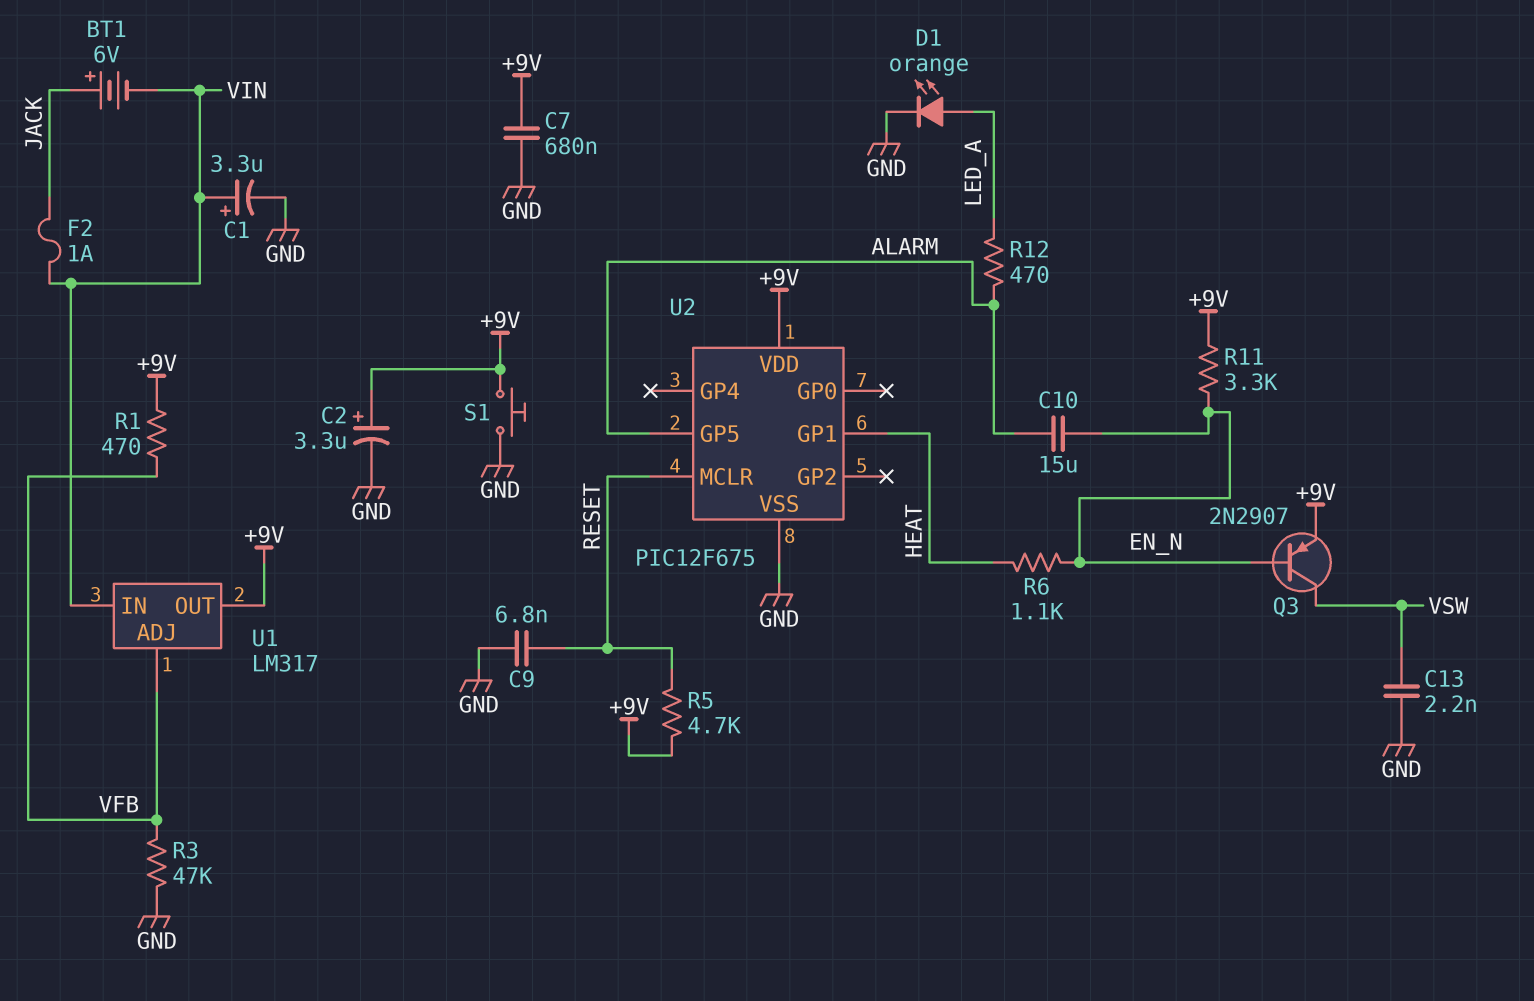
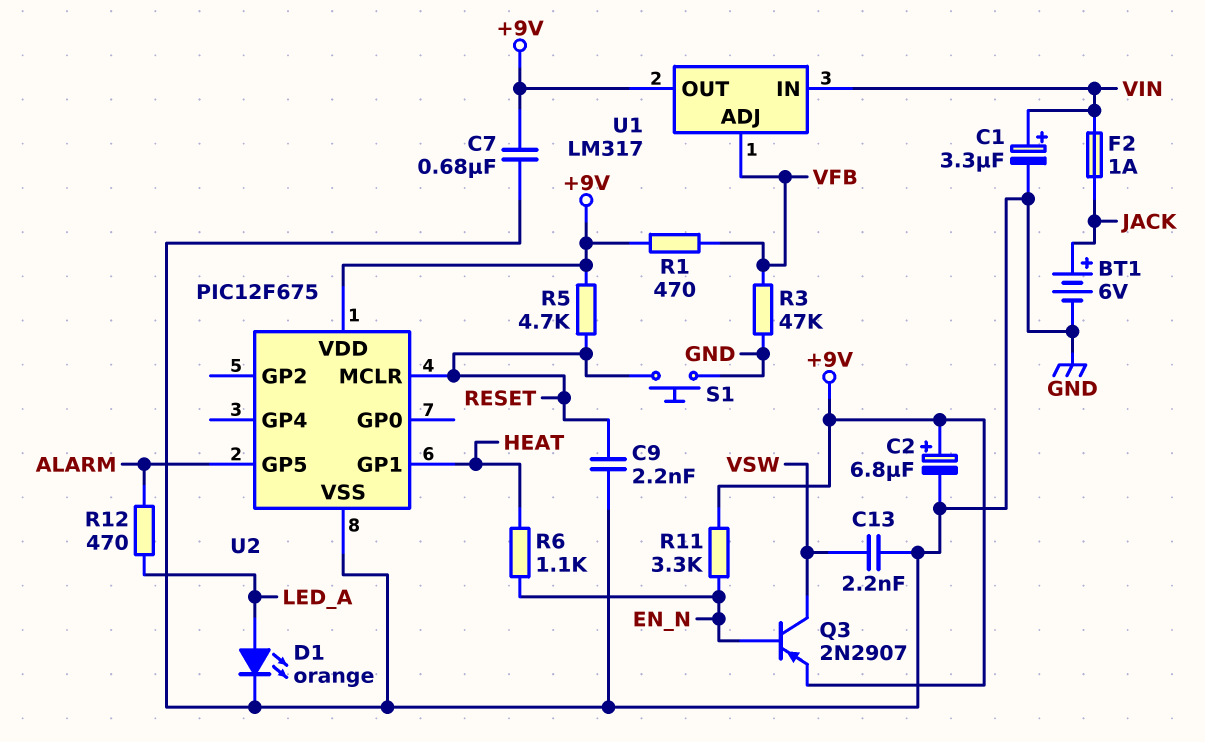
BT1: 6V (plus JACK, minus VIN) -> 6V (plus JACK, minus GND)
C2: 3.3uF (plus +9V, minus GND) -> 6.8uF (plus +9V, minus GND)
C9: 6.8nF (GND, RESET) -> 2.2nF (GND, RESET)
C10: 15uF (ALARM, EN_N) -> none
S1: button (+9V, GND) -> button (GND, RESET)

